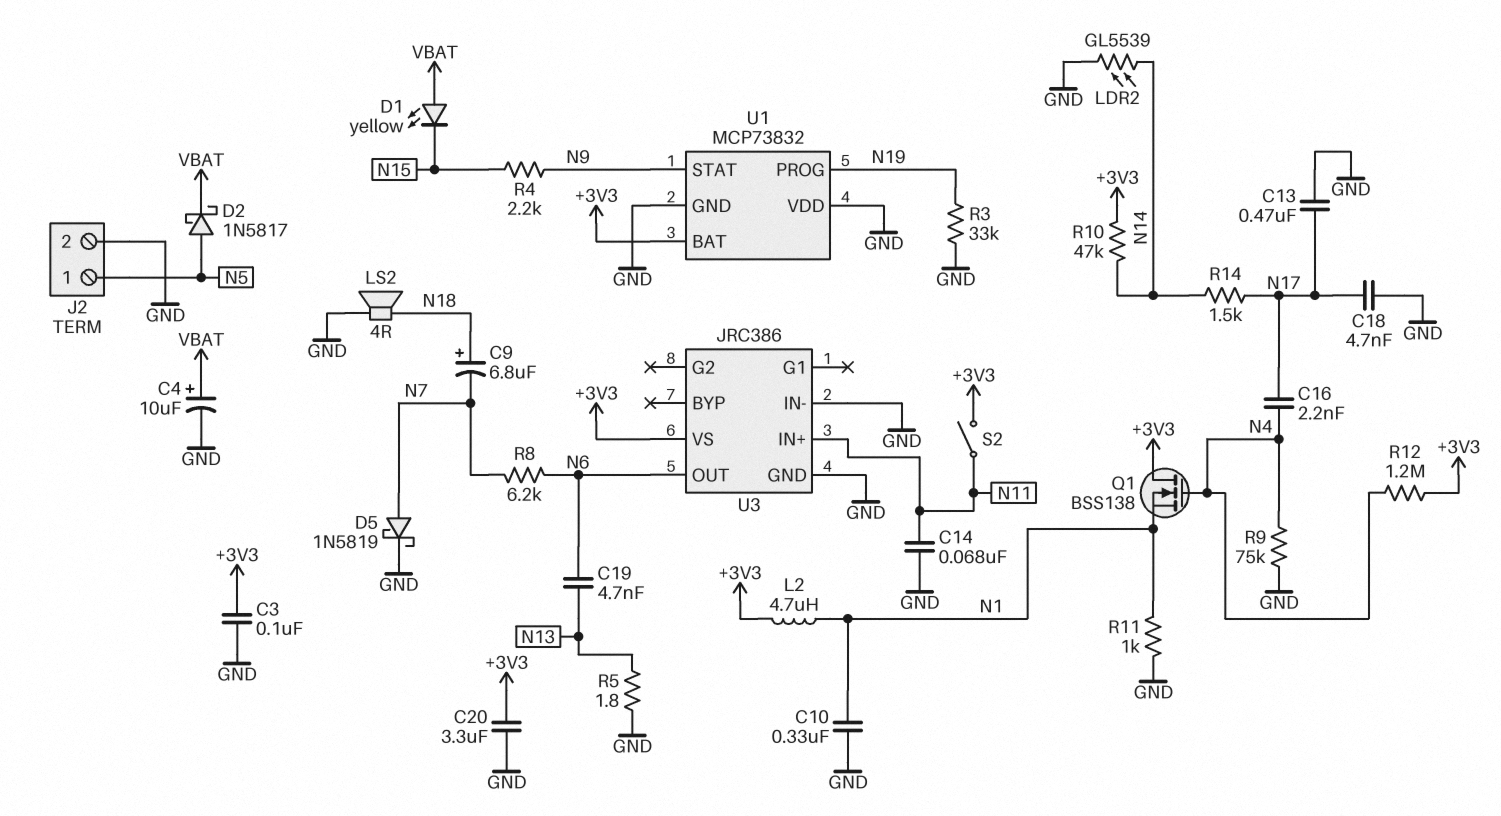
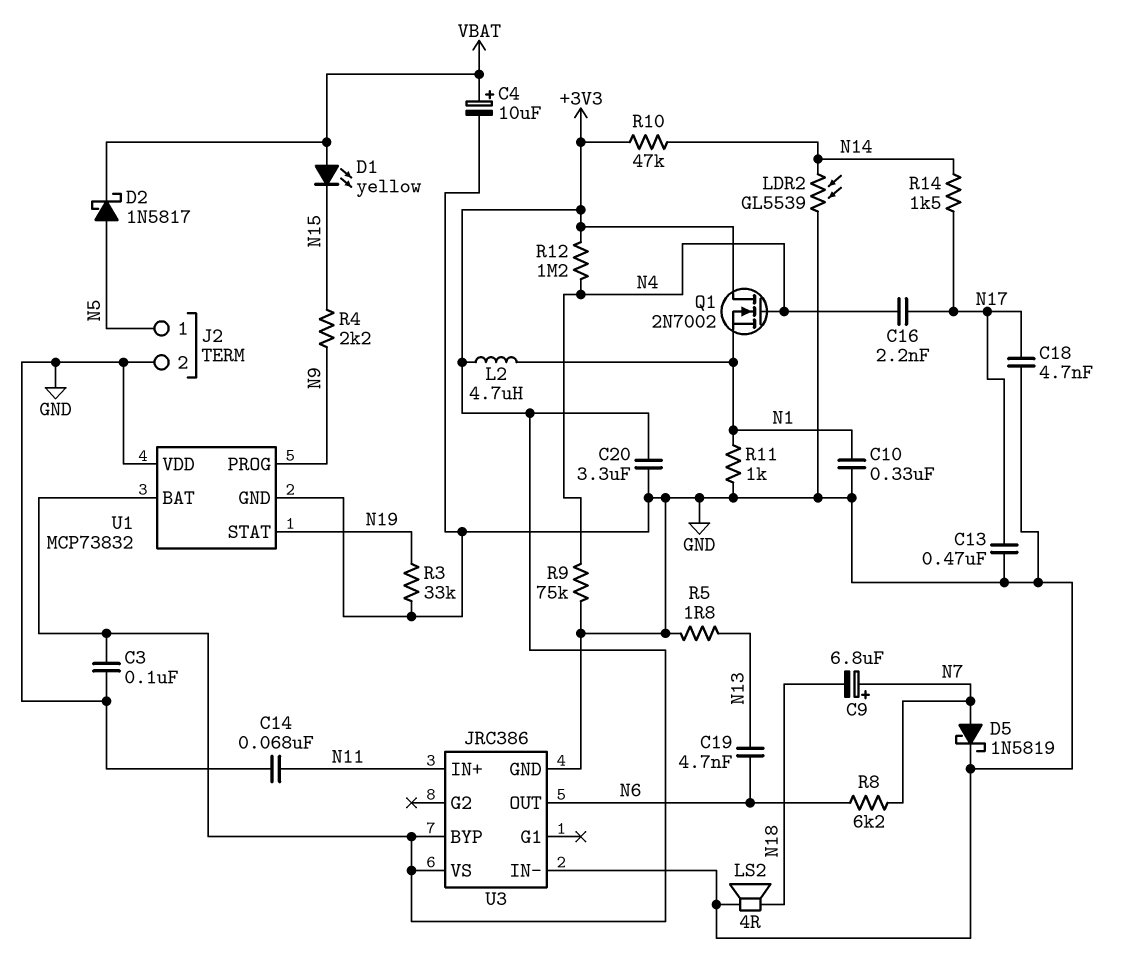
C9: 6.8uF (plus N18, minus N7) -> 6.8uF (plus N7, minus N18)
Q1: NMOS BSS138 (G N4, D +3V3, S N1) -> NMOS 2N7002 (G N4, D +3V3, S N1)
S2: switch (+3V3, N11) -> none
U1 pin PROG: N19 -> N9
U1 pin STAT: N9 -> N19
U3 pin BYP: none -> +3V3

